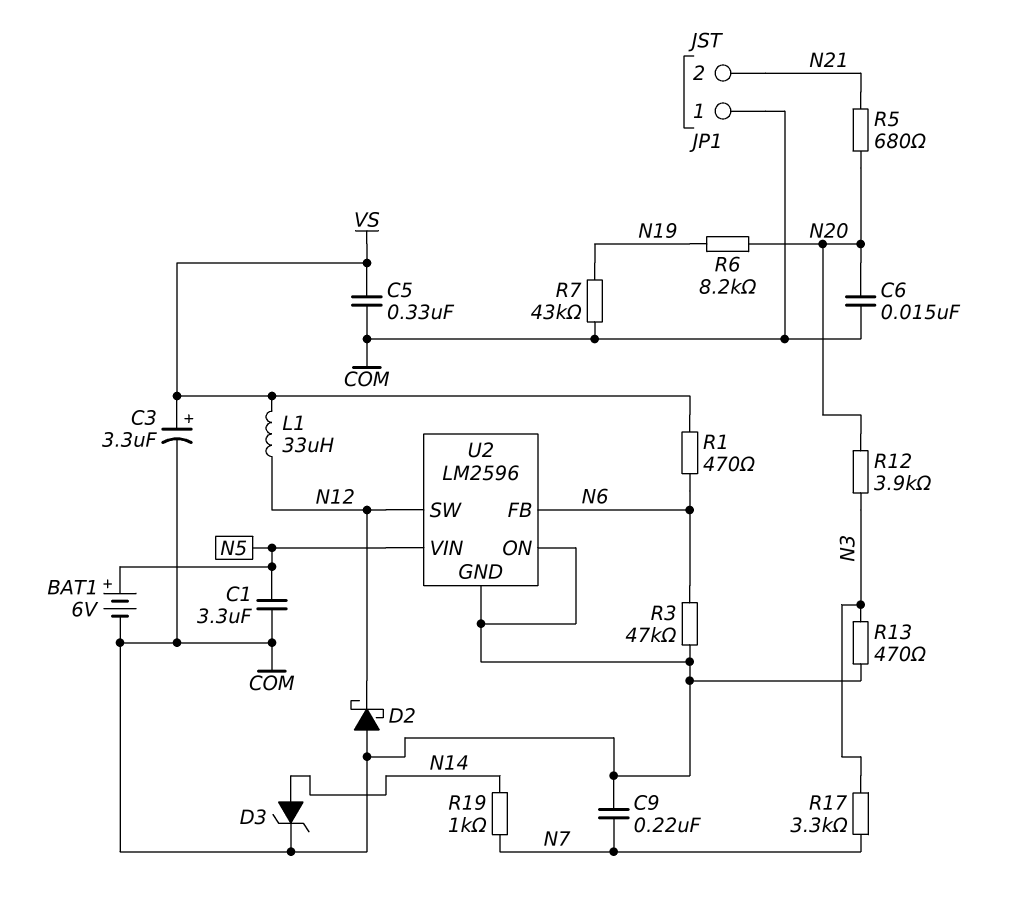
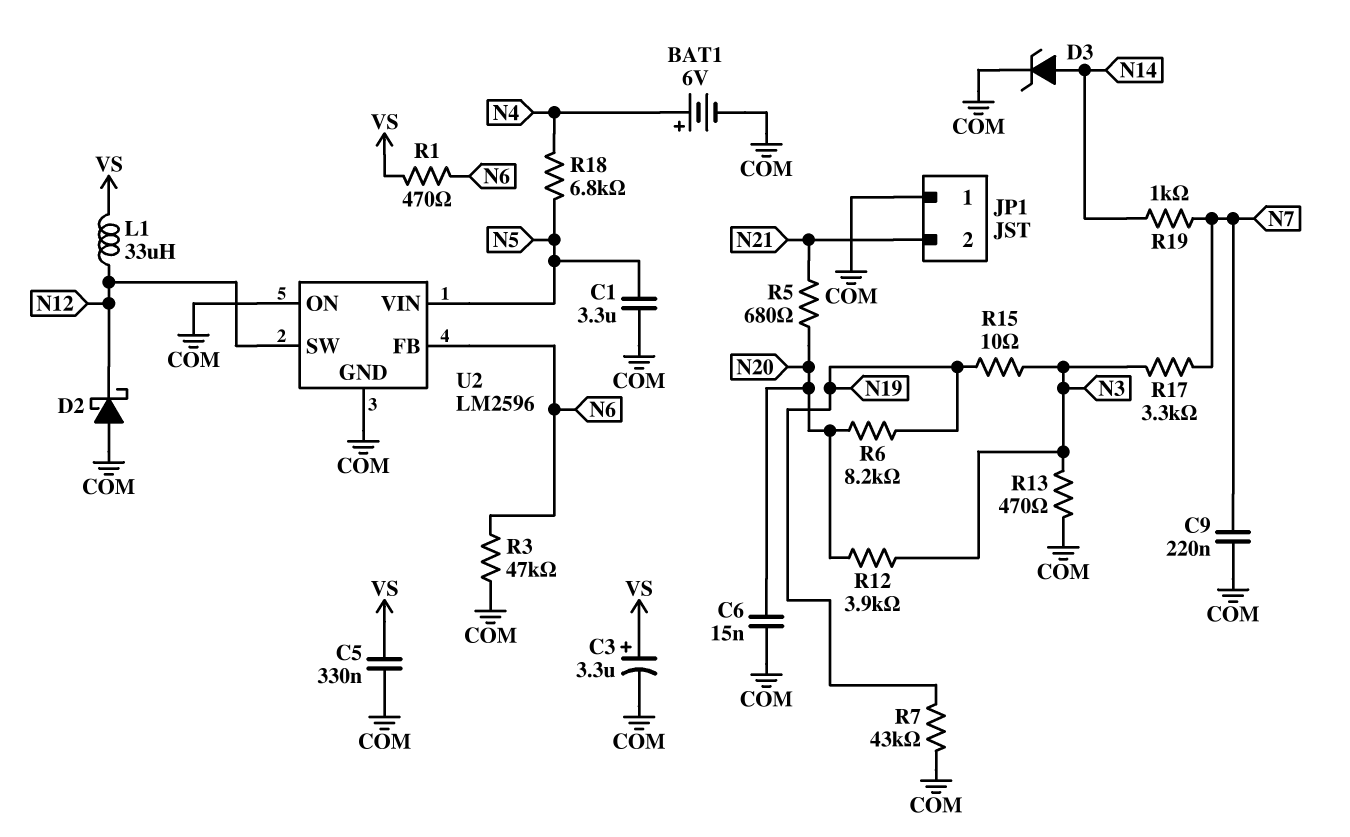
BAT1: 6V (plus N5, minus COM) -> 6V (plus N4, minus COM)
R15: none -> 10 (N3, N19)
R18: none -> 6.8k (N4, N5)

